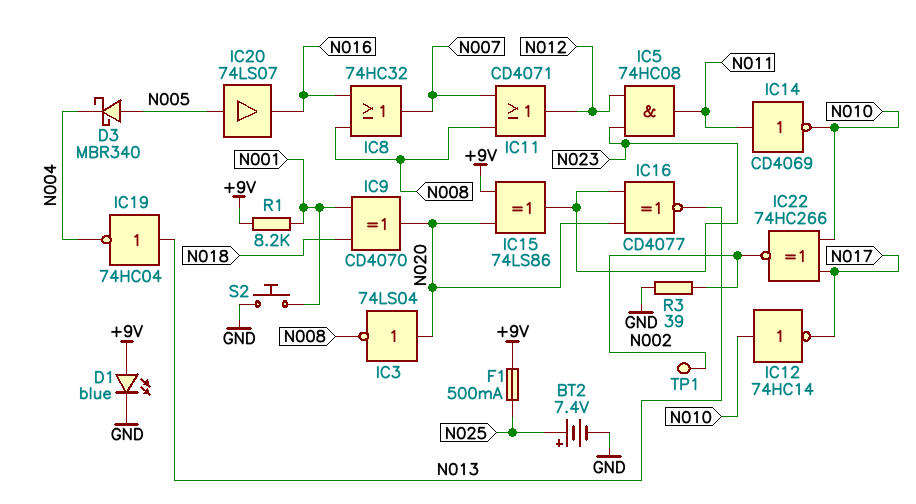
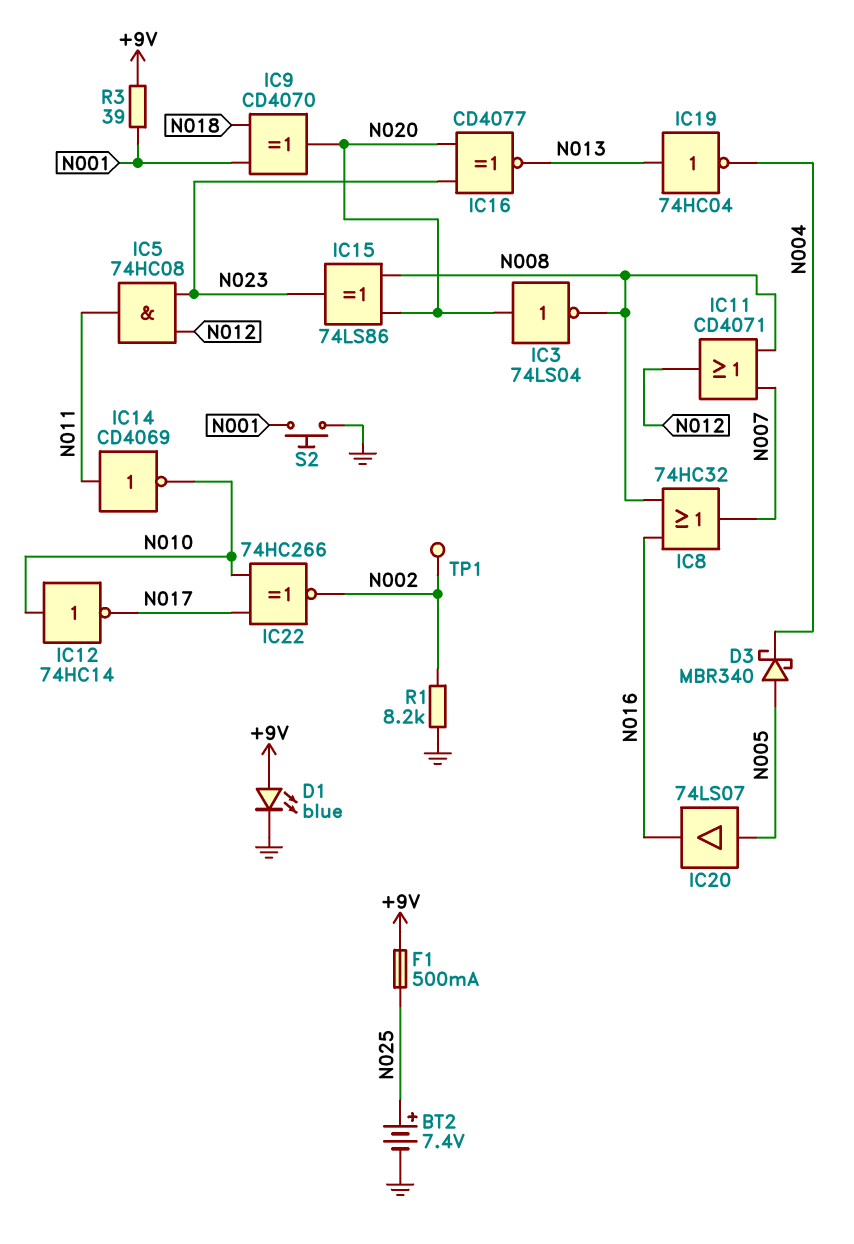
IC15: XOR 74LS86 (in +9V, in N020, out N023) -> XOR 74LS86 (in N008, in N020, out N023)
R1: 8.2k (+9V, N001) -> 8.2k (GND, N002)
R3: 39 (GND, N002) -> 39 (+9V, N001)

